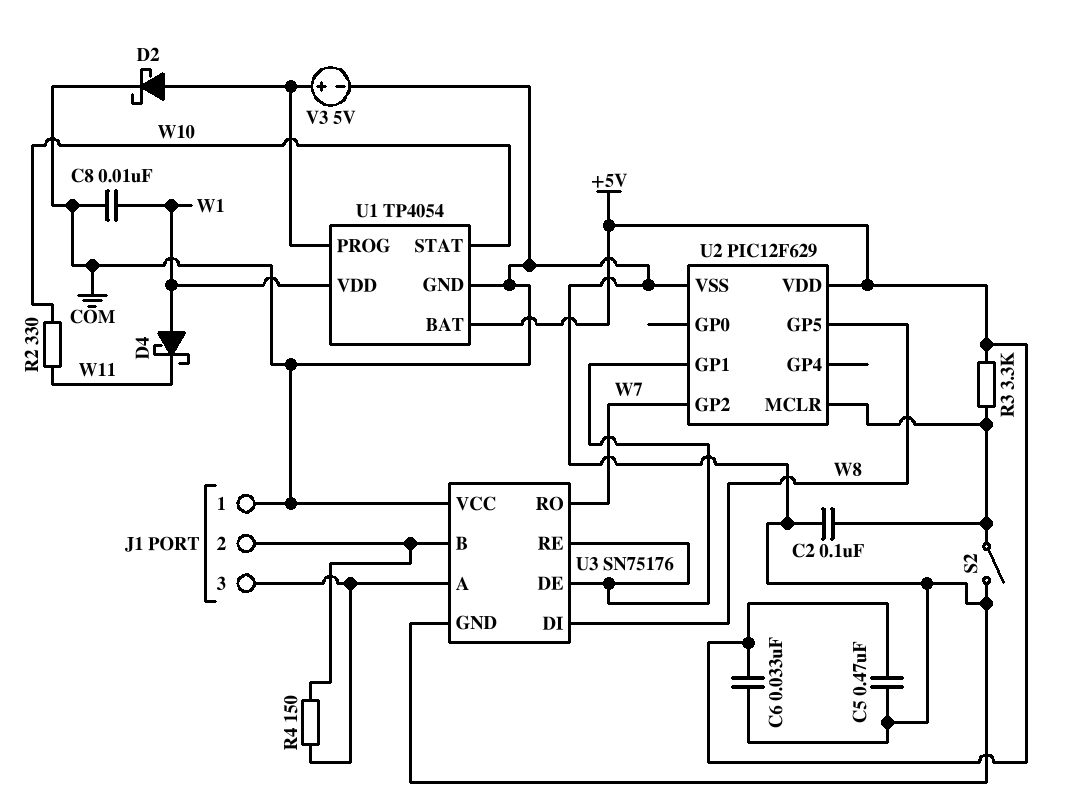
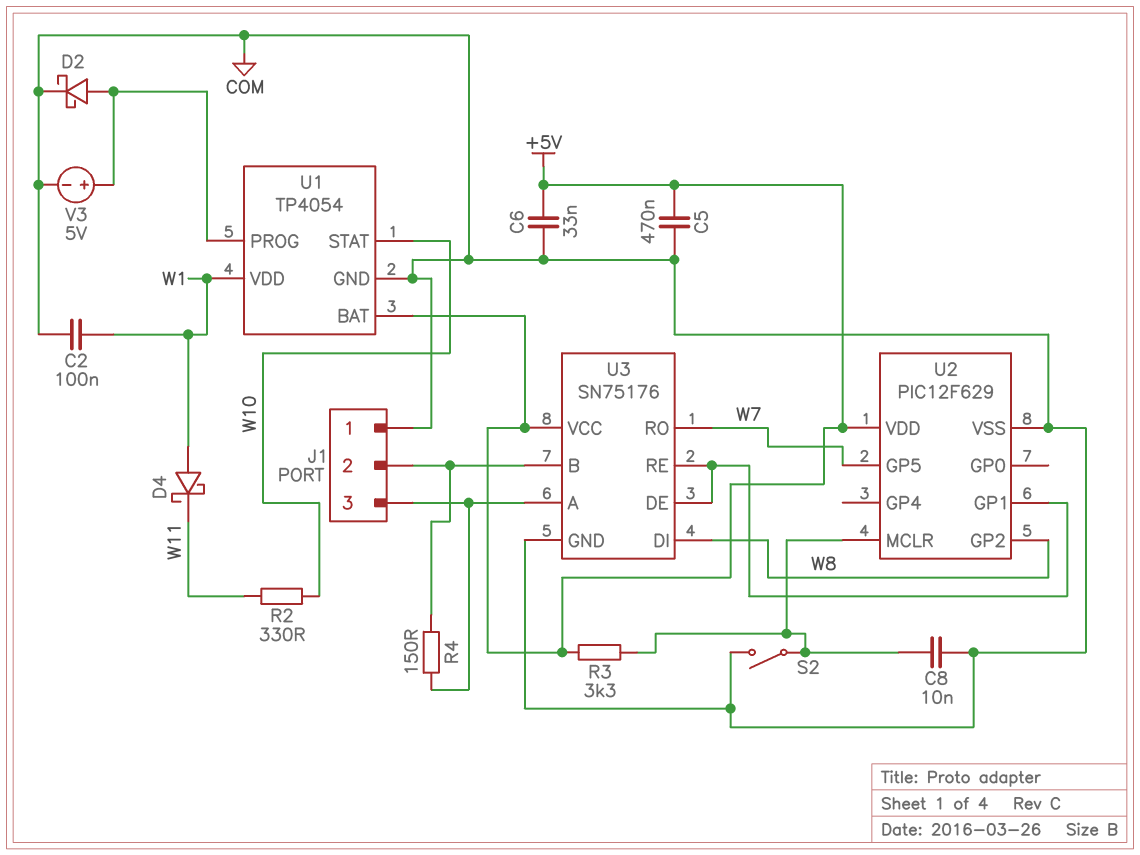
C2: 100nF (COM, U2/MCLR) -> 100nF (COM, W1)
C8: 10nF (COM, W1) -> 10nF (COM, U2/MCLR)
U2 pin GP2: W7 -> W8
U2 pin GP5: W8 -> W7
U3 pin VCC: COM -> +5V

